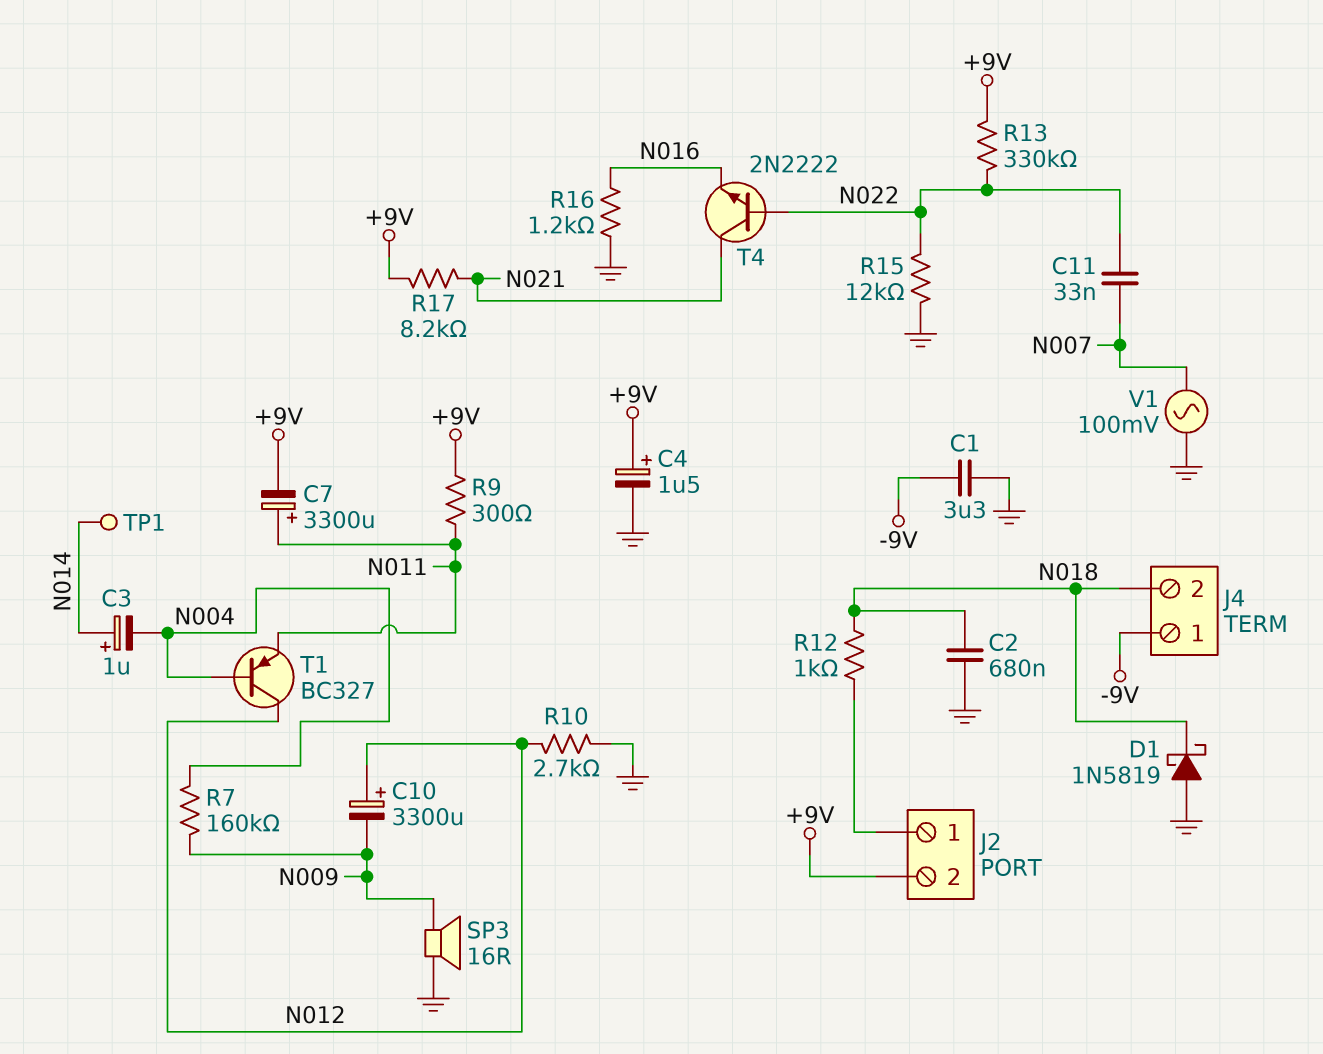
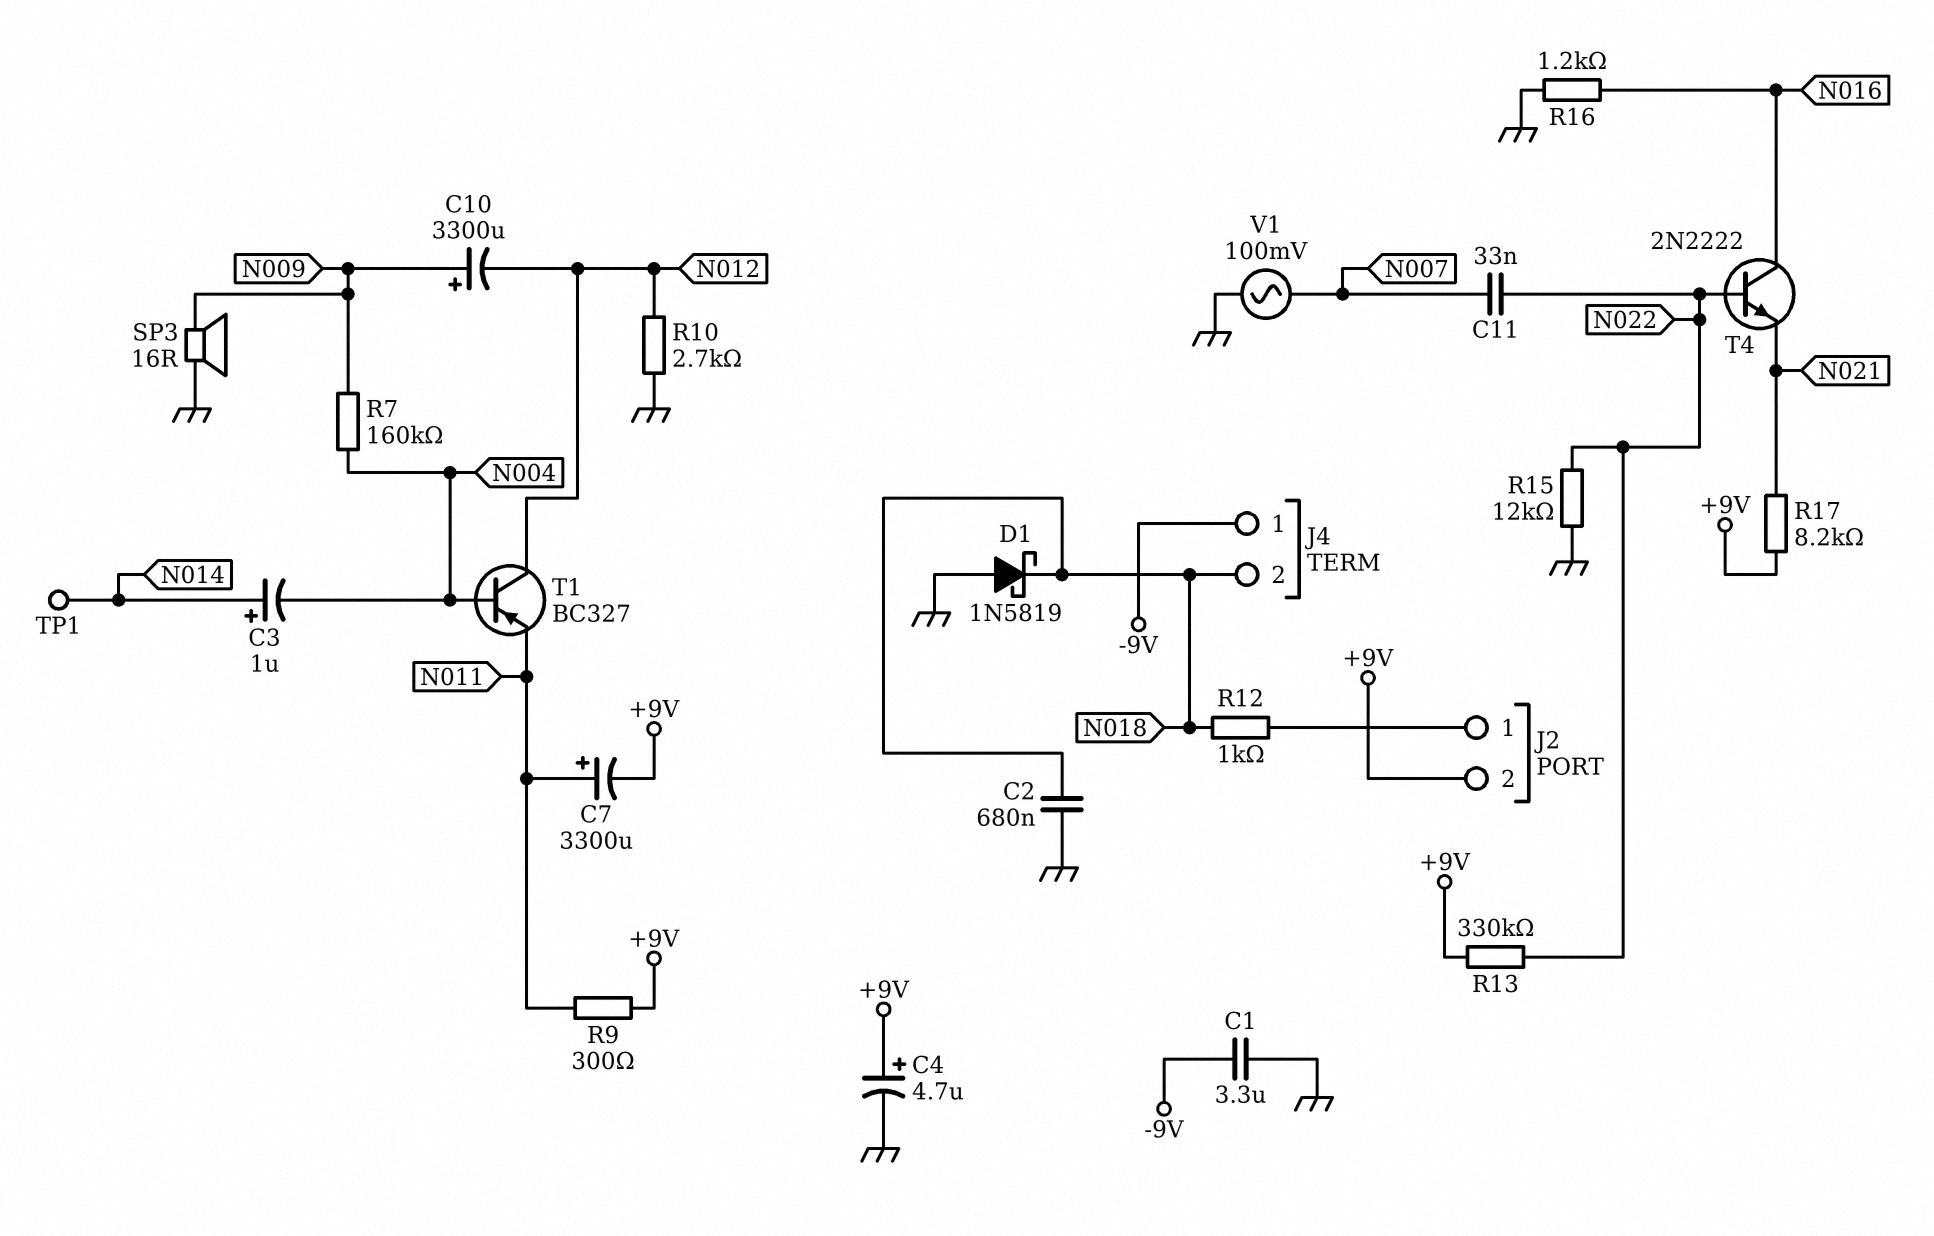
C4: 1.5uF (plus +9V, minus GND) -> 4.7uF (plus +9V, minus GND)
C10: 3300uF (plus N012, minus N009) -> 3300uF (plus N009, minus N012)
T4: NPN 2N2222 (B N022, C N021, E N016) -> NPN 2N2222 (B N022, C N016, E N021)

